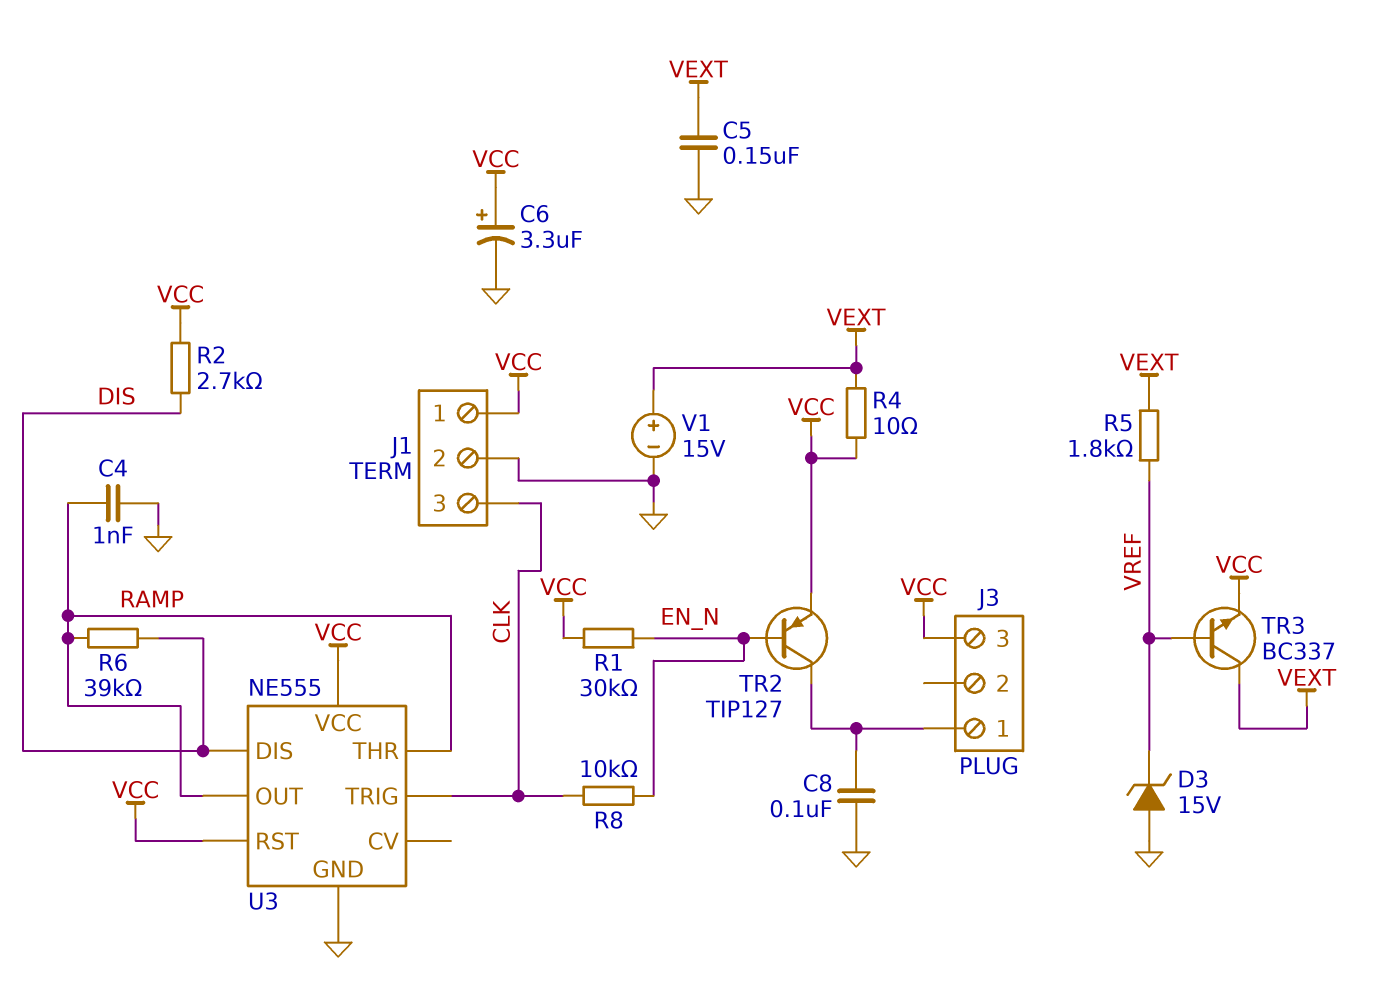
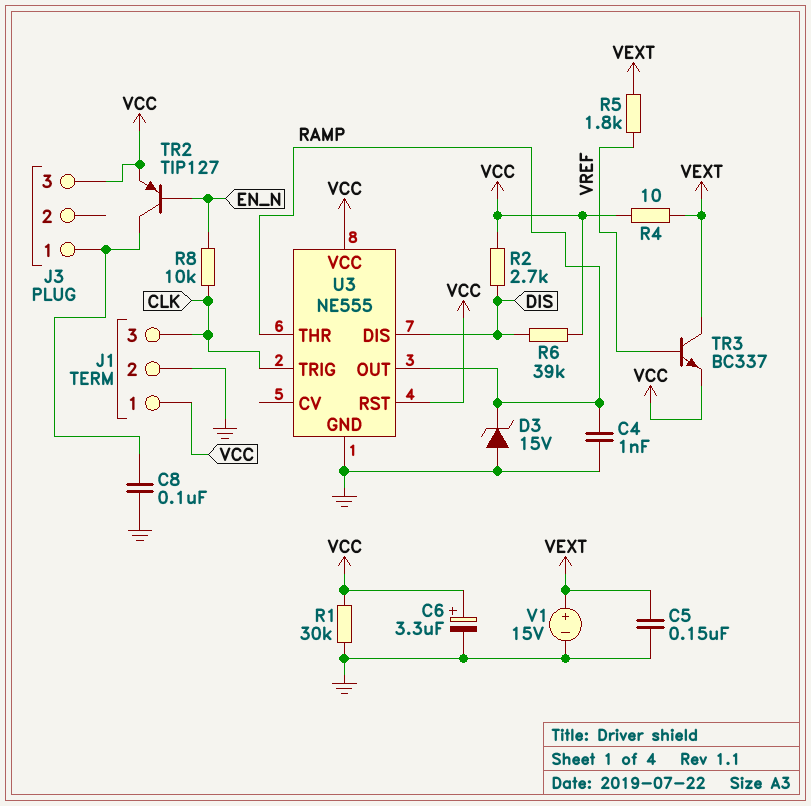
D3: zener 15V (A GND, K VREF) -> zener 15V (A GND, K RAMP)
R1: 30k (EN_N, VCC) -> 30k (GND, VCC)
R6: 39k (DIS, RAMP) -> 39k (DIS, VCC)

